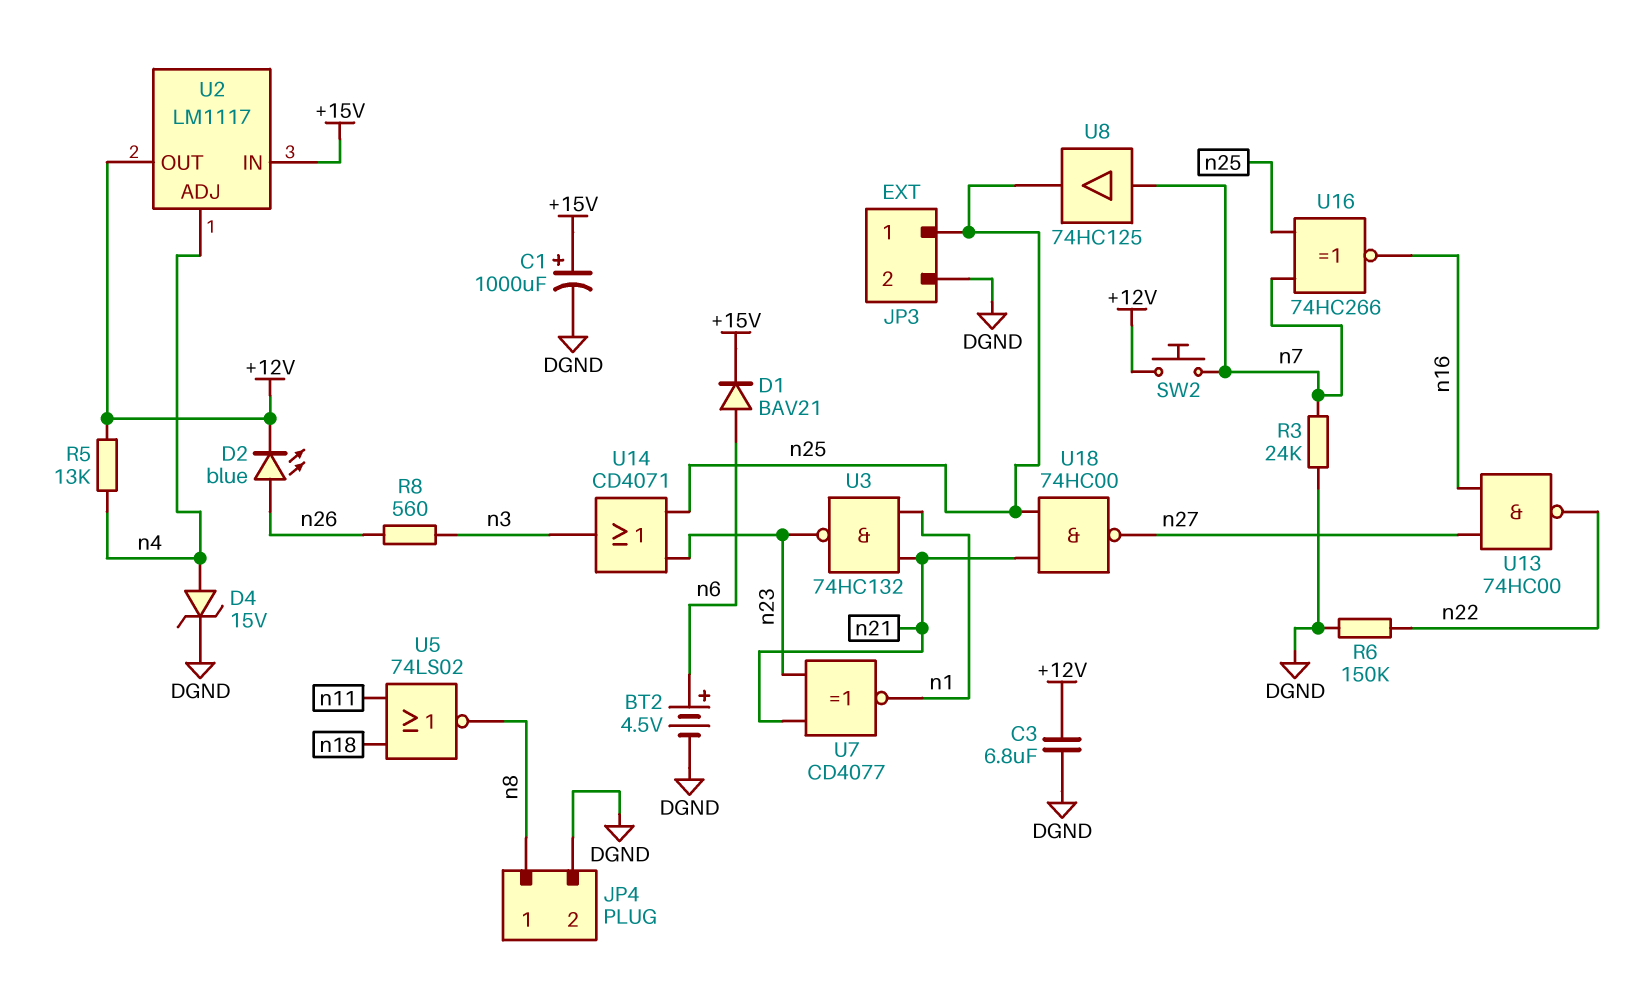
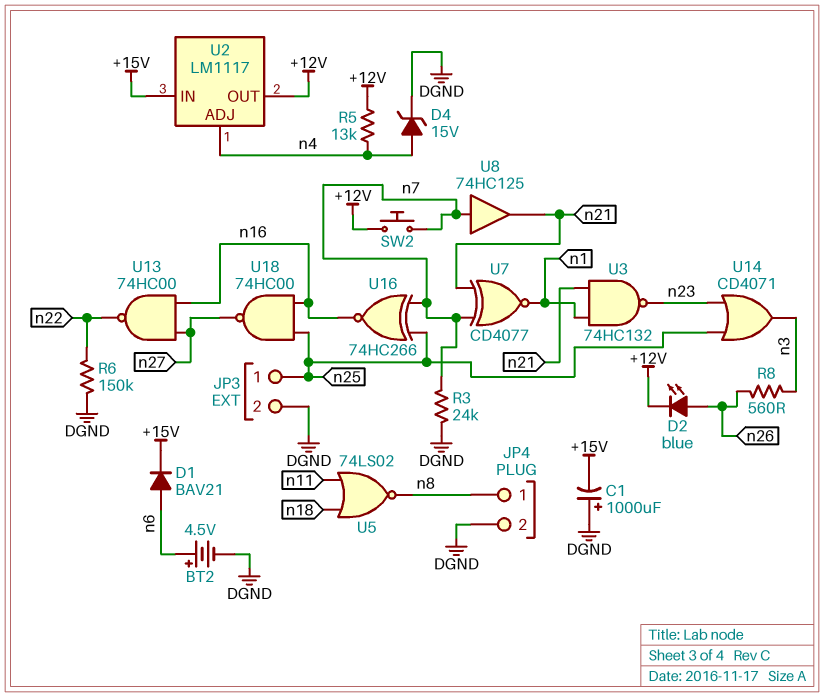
C1: 1000uF (plus +15V, minus DGND) -> 1000uF (plus DGND, minus +15V)
C3: 6.8uF (+12V, DGND) -> none
U7: XNOR CD4077 (in n21, in n23, out n1) -> XNOR CD4077 (in n7, in n21, out n1)
U8: buffer 74HC125 (in n7, out n25) -> buffer 74HC125 (in n7, out n21)
U18: NAND 74HC00 (in n21, in n25, out n27) -> NAND 74HC00 (in n16, in n25, out n27)

